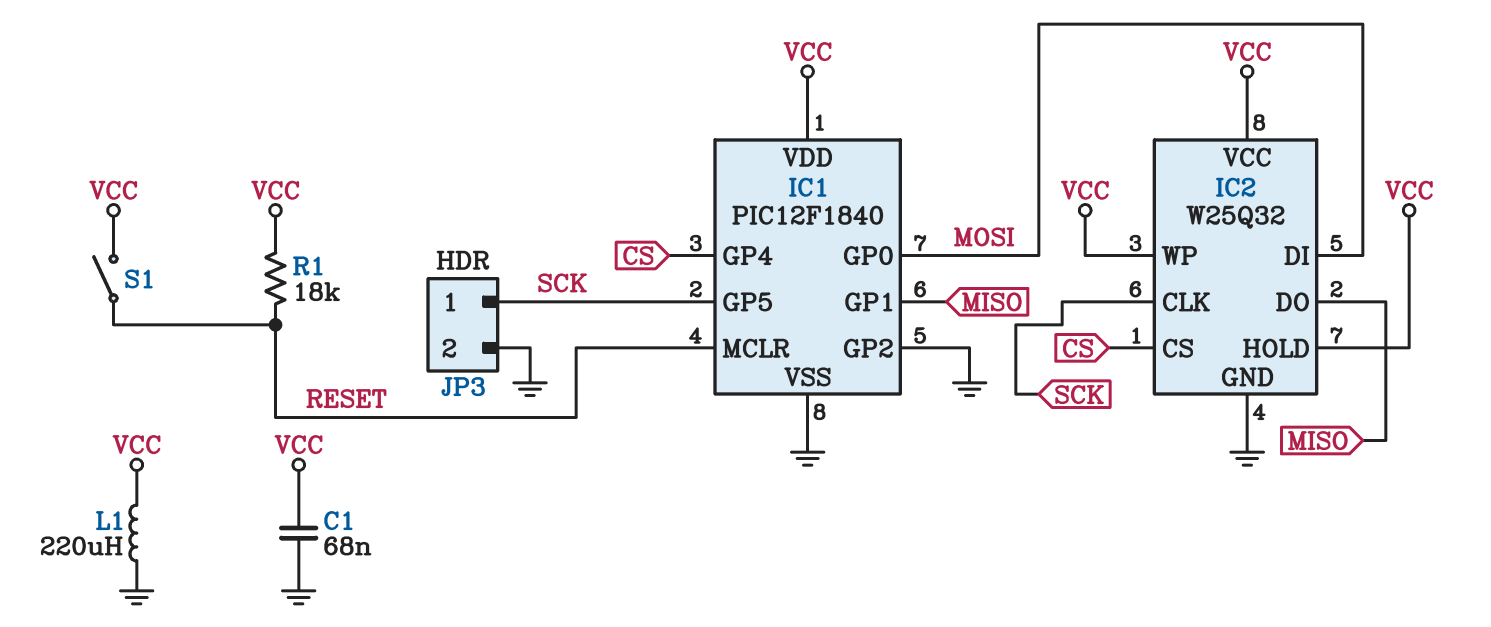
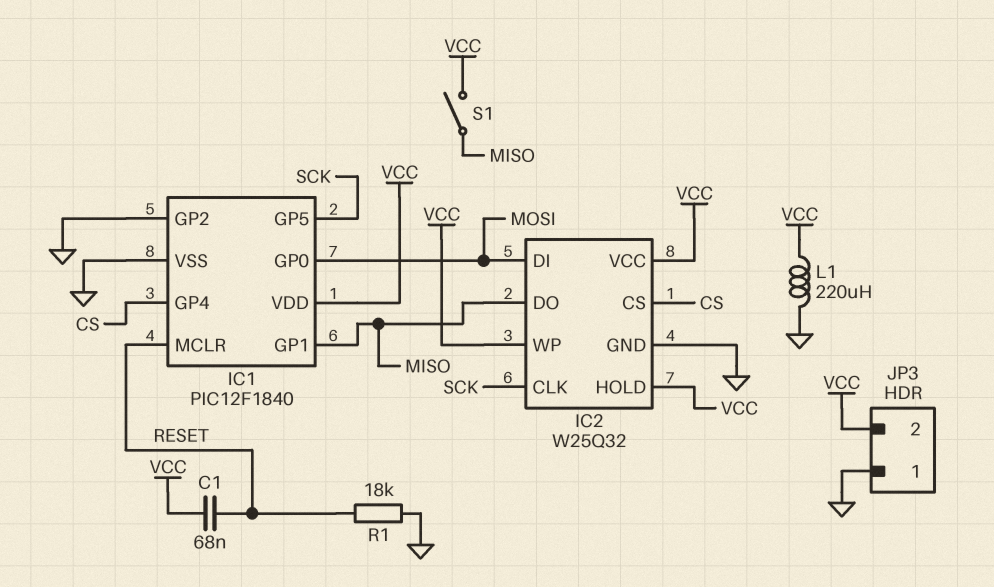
C1: 68nF (GND, VCC) -> 68nF (RESET, VCC)
JP3 pin 1: SCK -> GND
JP3 pin 2: GND -> VCC
R1: 18k (RESET, VCC) -> 18k (GND, RESET)
S1: switch (RESET, VCC) -> switch (MISO, VCC)

